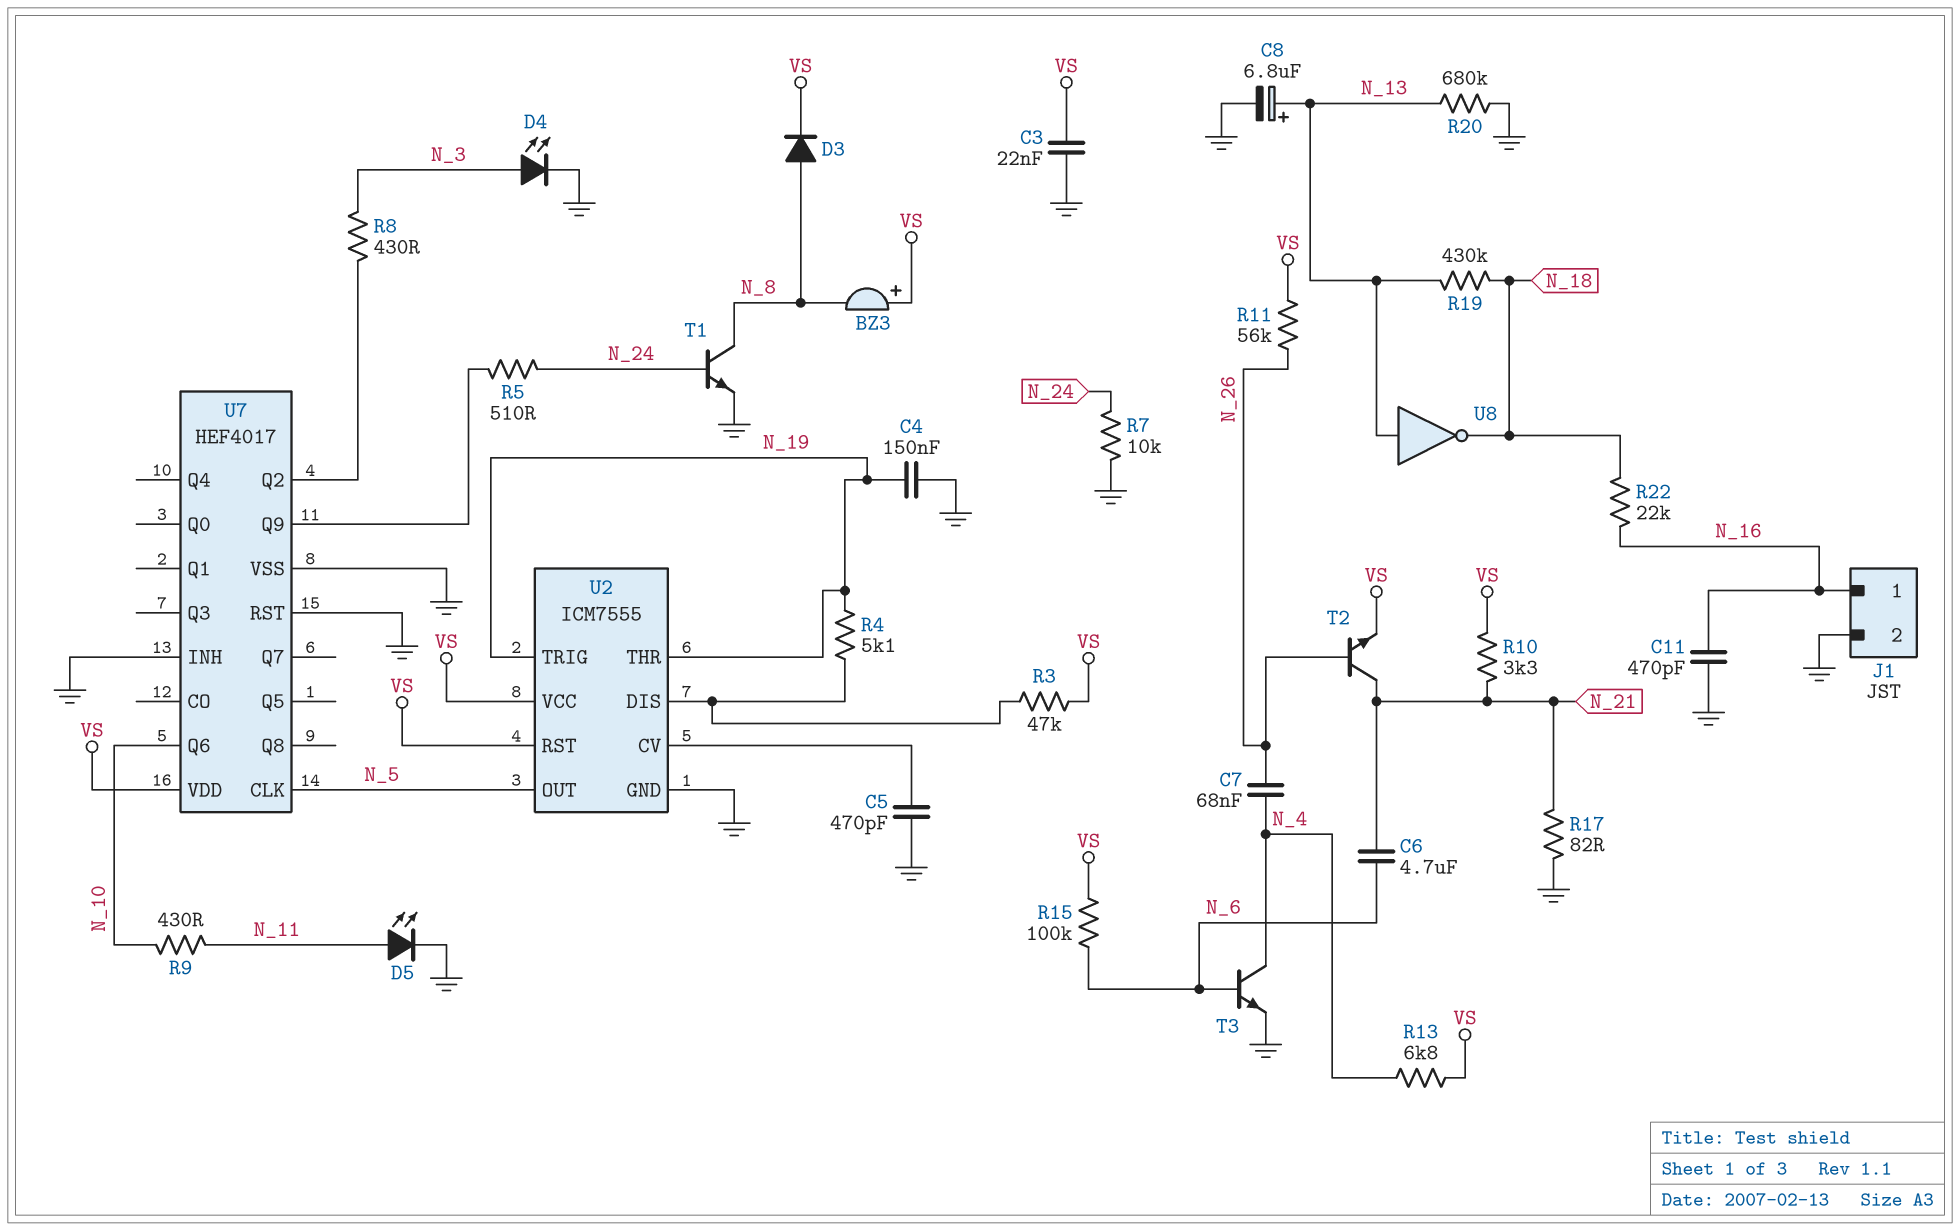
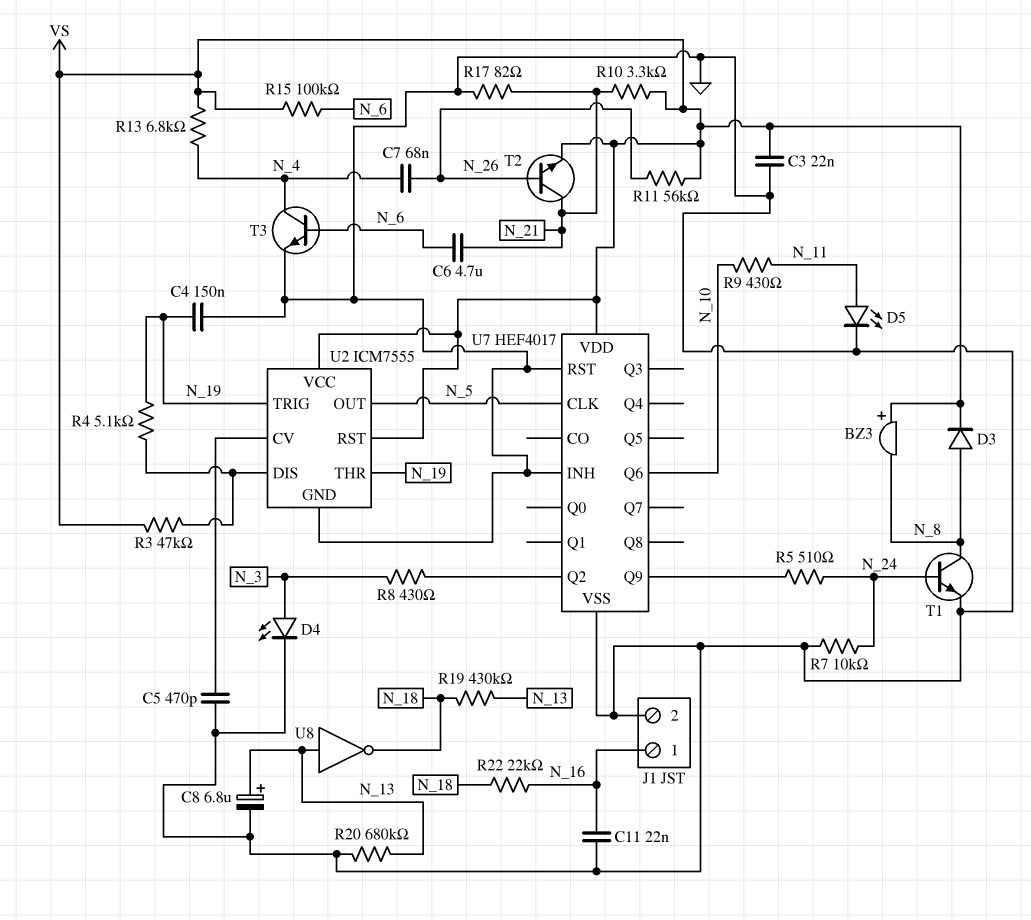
C11: 470pF (GND, N_16) -> 22nF (GND, N_16)

